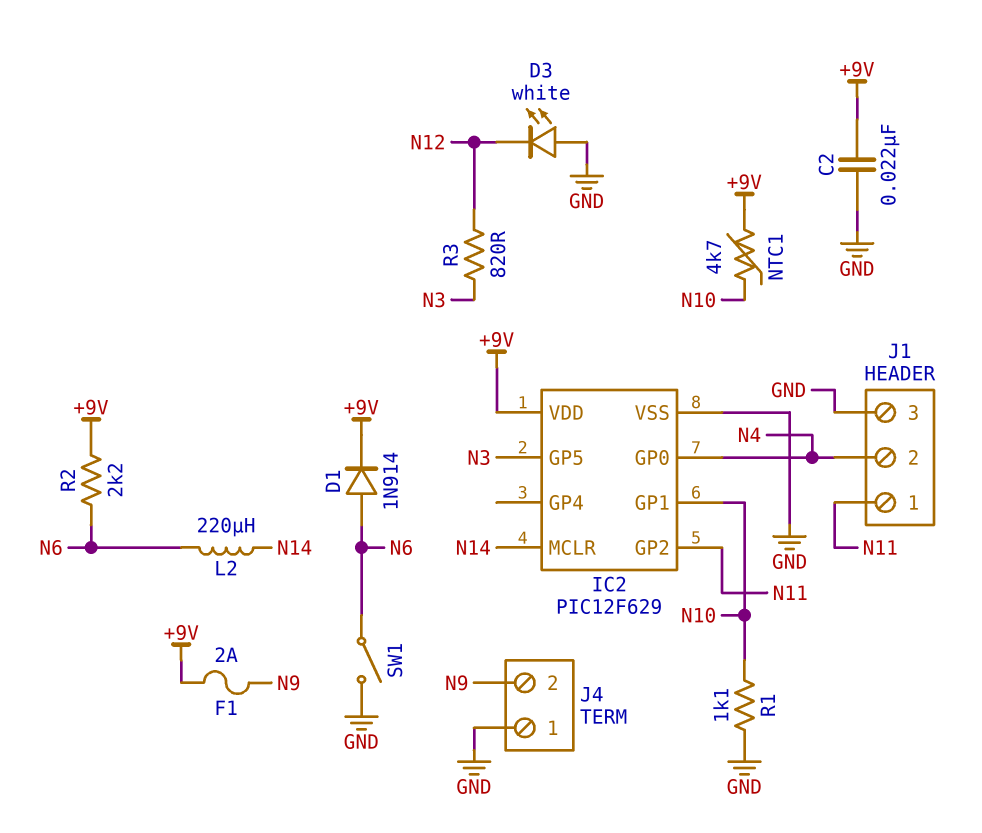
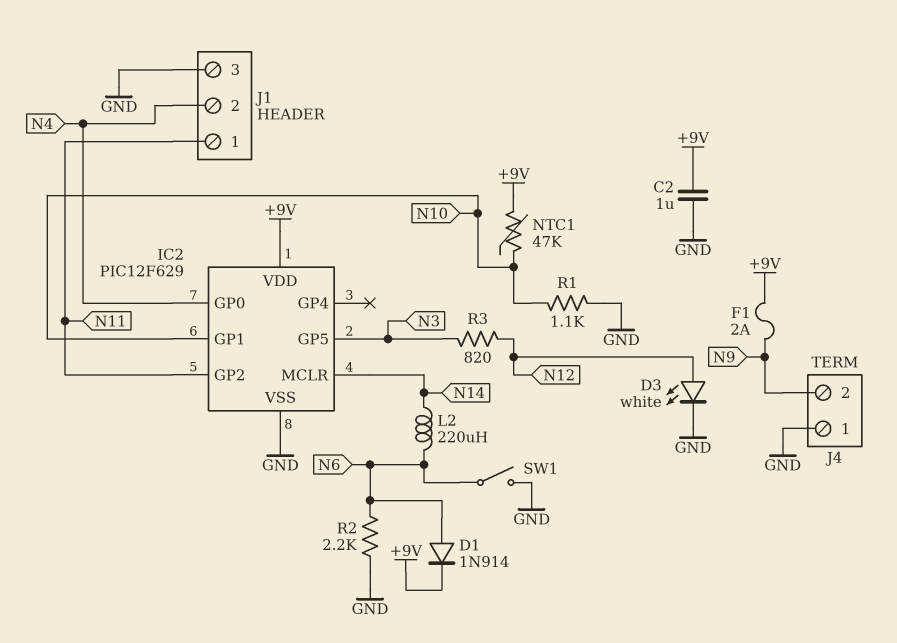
C2: 22nF (+9V, GND) -> 1uF (+9V, GND)
D3: LED white (A GND, K N12) -> LED white (A N12, K GND)
NTC1: 4.7k (+9V, N10) -> 47k (+9V, N10)
R2: 2.2k (+9V, N6) -> 2.2k (GND, N6)

